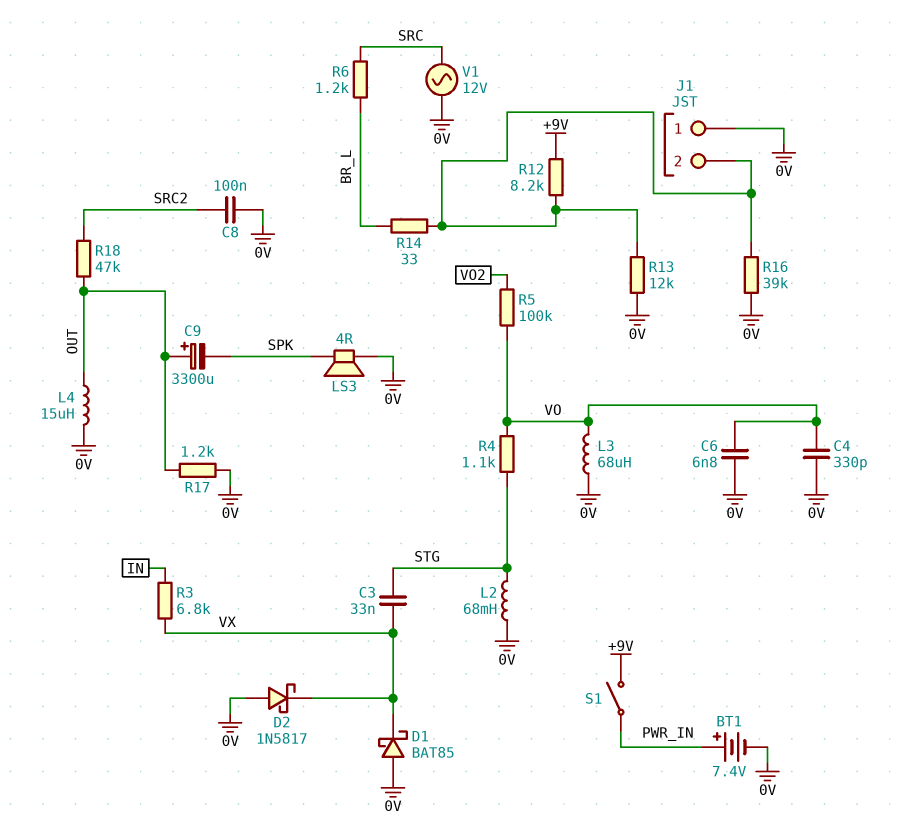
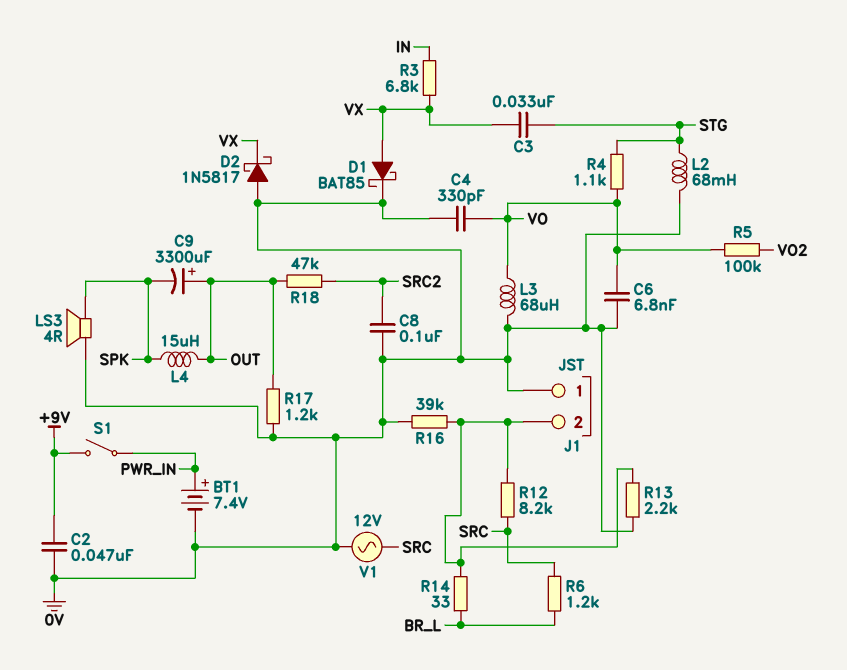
C2: none -> 47nF (+9V, 0V)
D1: schottky BAT85 (A 0V, K VX) -> schottky BAT85 (A VX, K 0V)
L4: 15uH (0V, OUT) -> 15uH (OUT, SPK)
R12: 8.2k (+9V, J1/2) -> 8.2k (J1/2, SRC)
R13: 12k (0V, J1/2) -> 2.2k (0V, J1/2)

